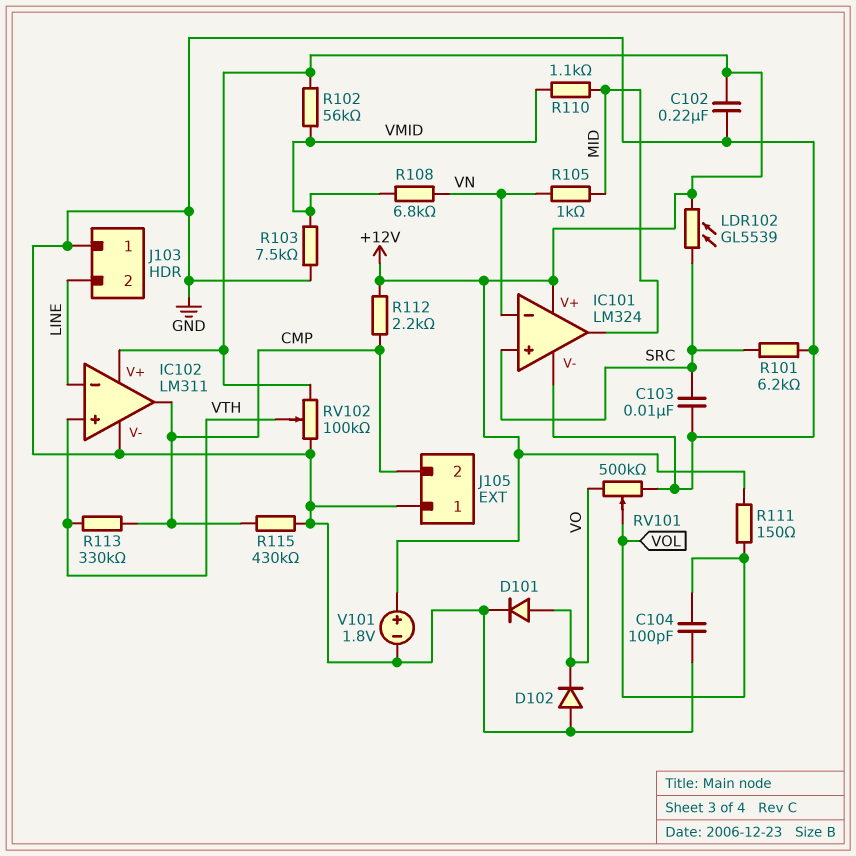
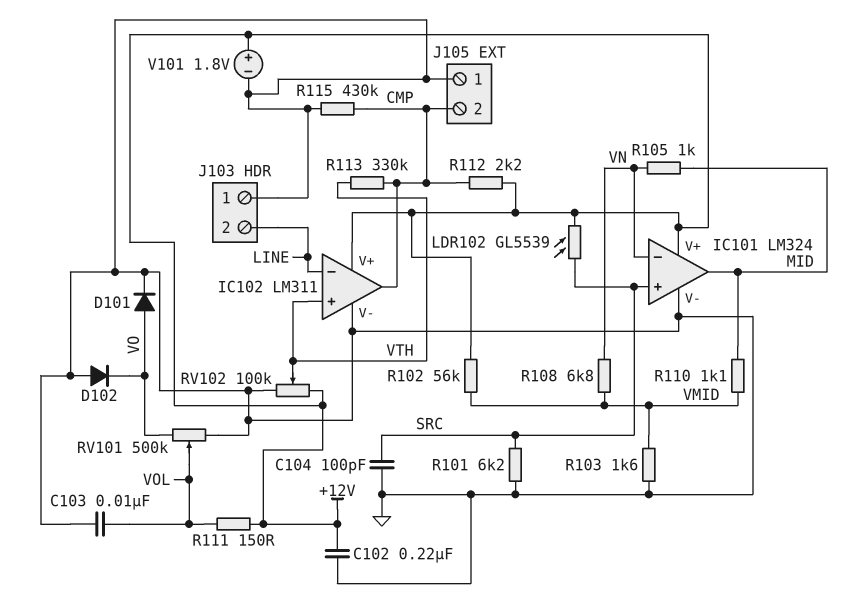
C103: 10nF (GND, SRC) -> 10nF (GND, VOL)
C104: 100pF (GND, VOL) -> 100pF (GND, SRC)
R103: 7.5k (GND, VMID) -> 1.6k (GND, VMID)

